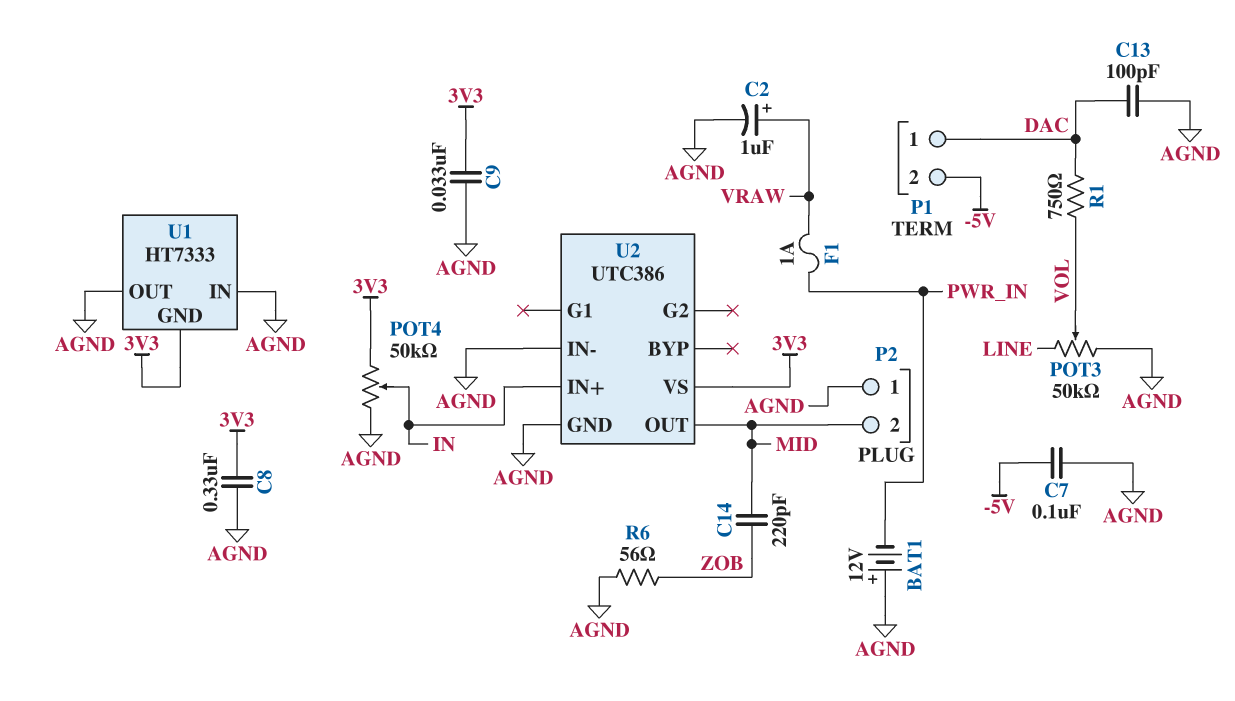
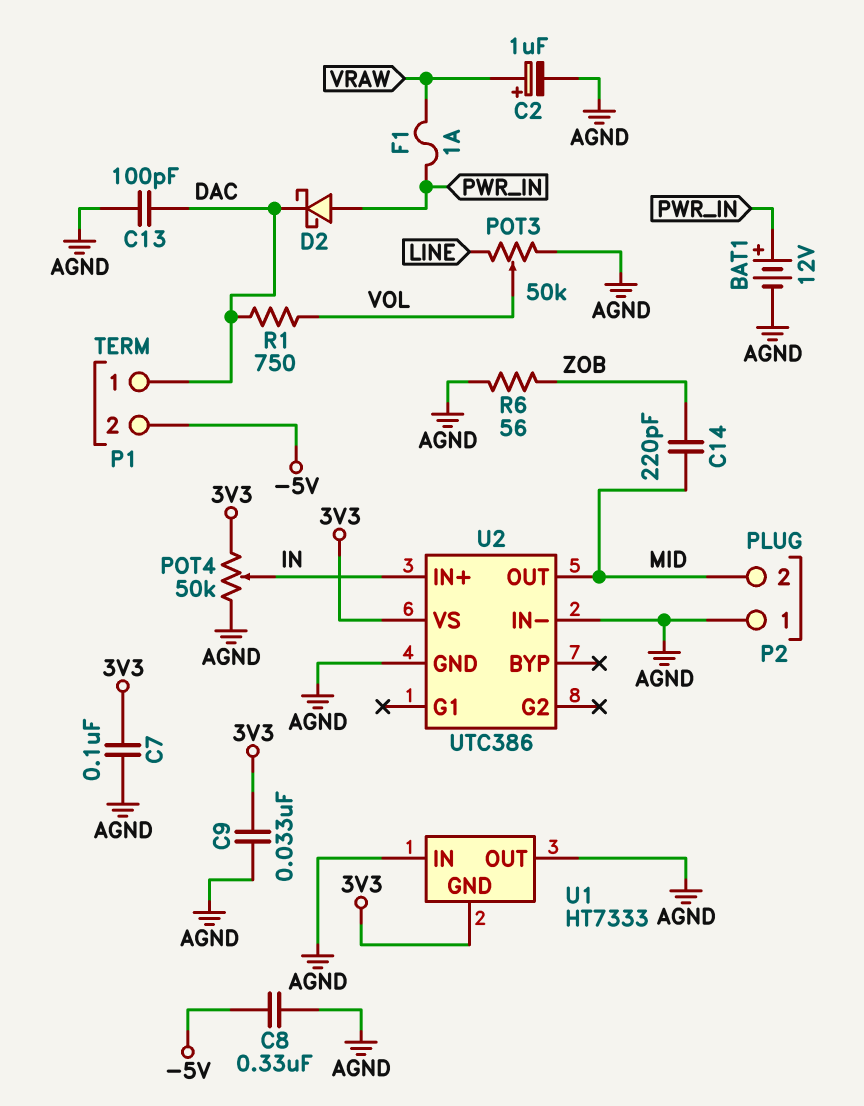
BAT1: 12V (plus AGND, minus PWR_IN) -> 12V (plus PWR_IN, minus AGND)
C7: 100nF (-5V, AGND) -> 100nF (3V3, AGND)
C8: 330nF (3V3, AGND) -> 330nF (-5V, AGND)
D2: none -> schottky (A PWR_IN, K DAC)

